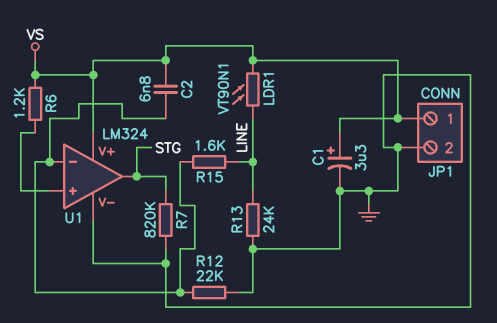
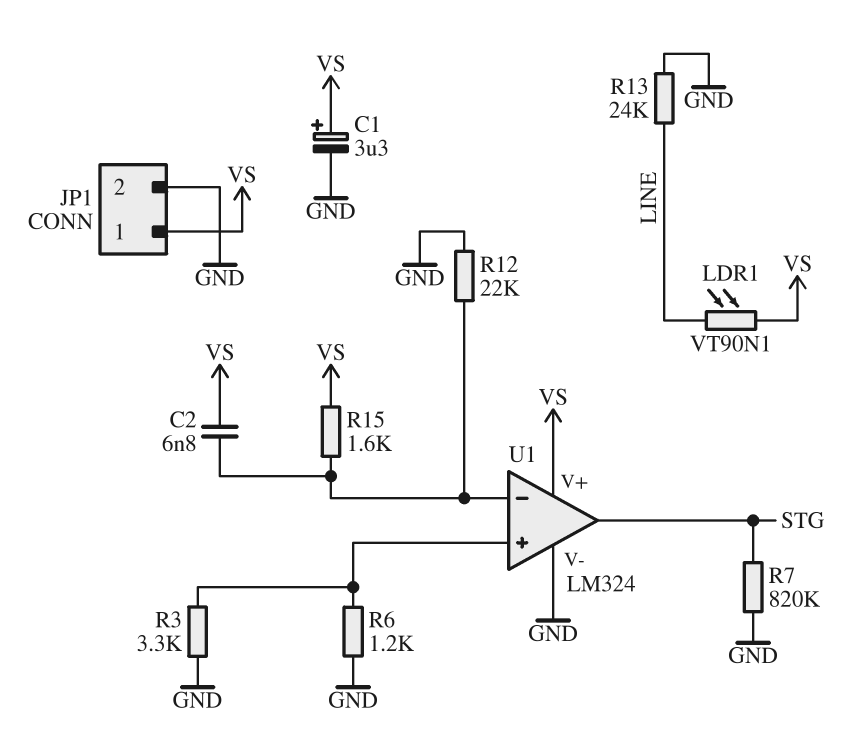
R3: none -> 3.3k (GND, U1/in+)
R6: 1.2k (U1/in+, VS) -> 1.2k (GND, U1/in+)
R15: 1.6k (LINE, U1/in-) -> 1.6k (U1/in-, VS)

